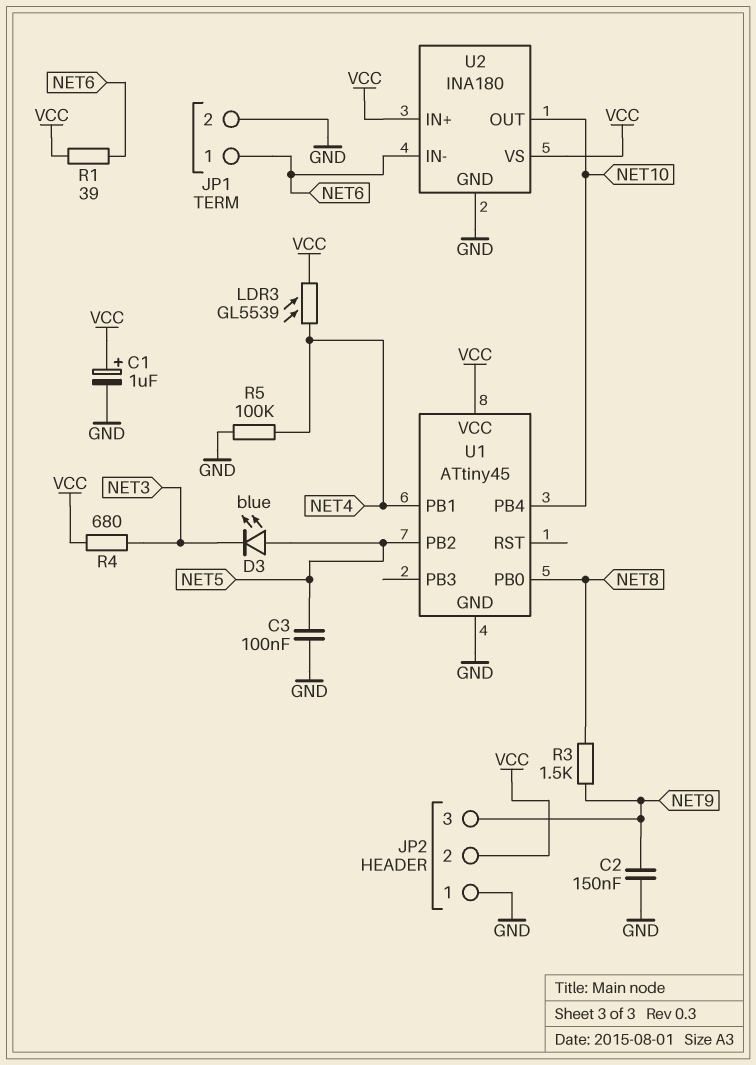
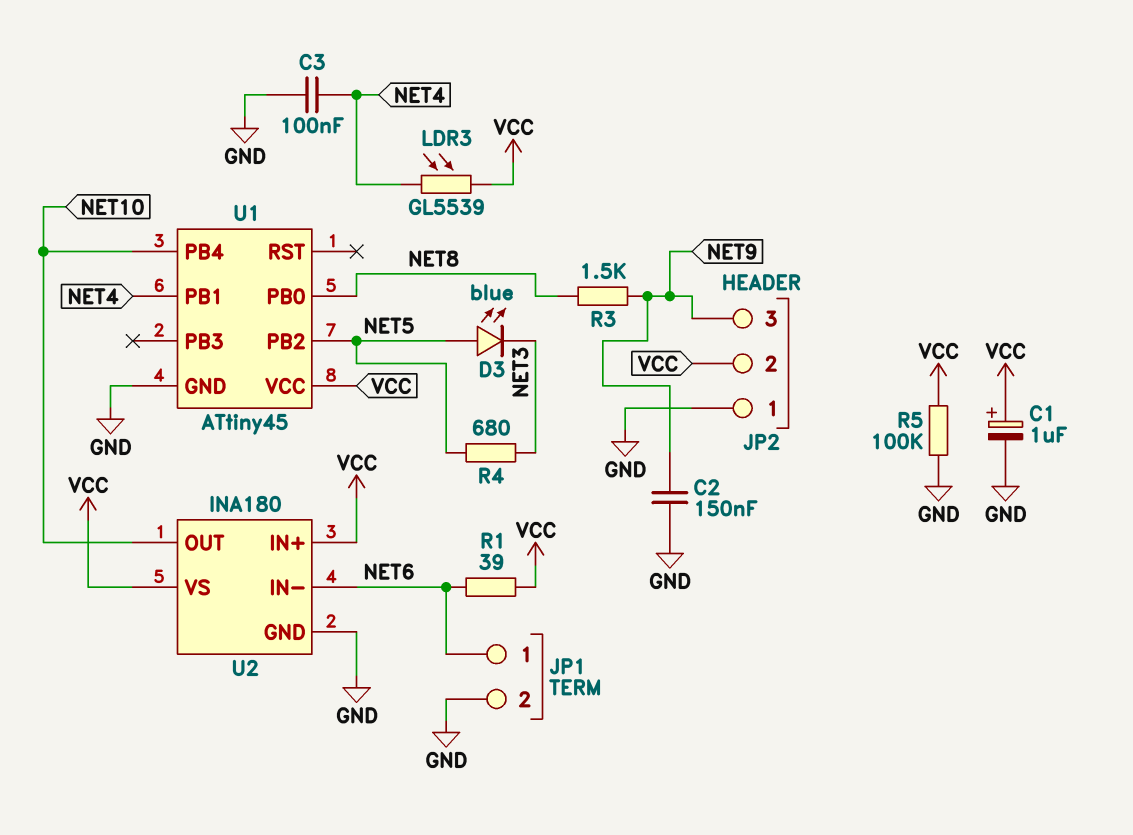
C3: 100nF (GND, NET5) -> 100nF (GND, NET4)
R4: 680 (NET3, VCC) -> 680 (NET3, NET5)
R5: 100k (GND, NET4) -> 100k (GND, VCC)

